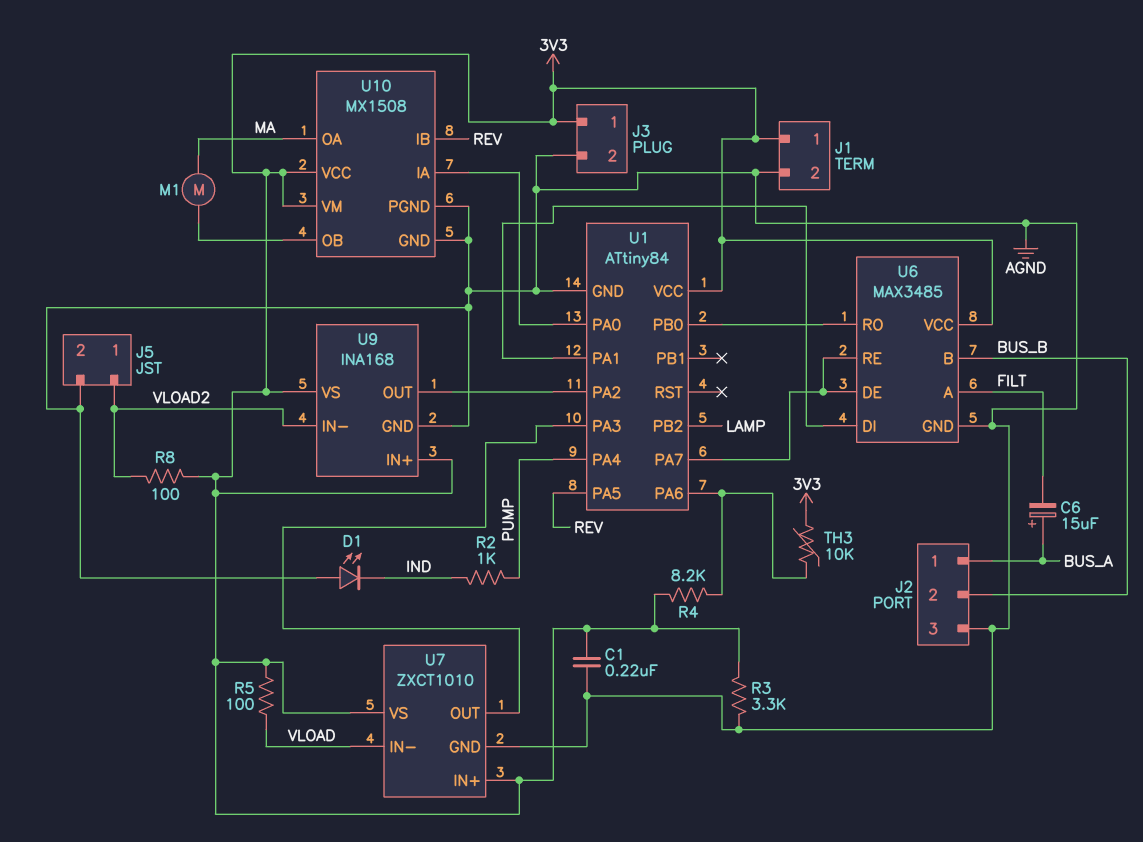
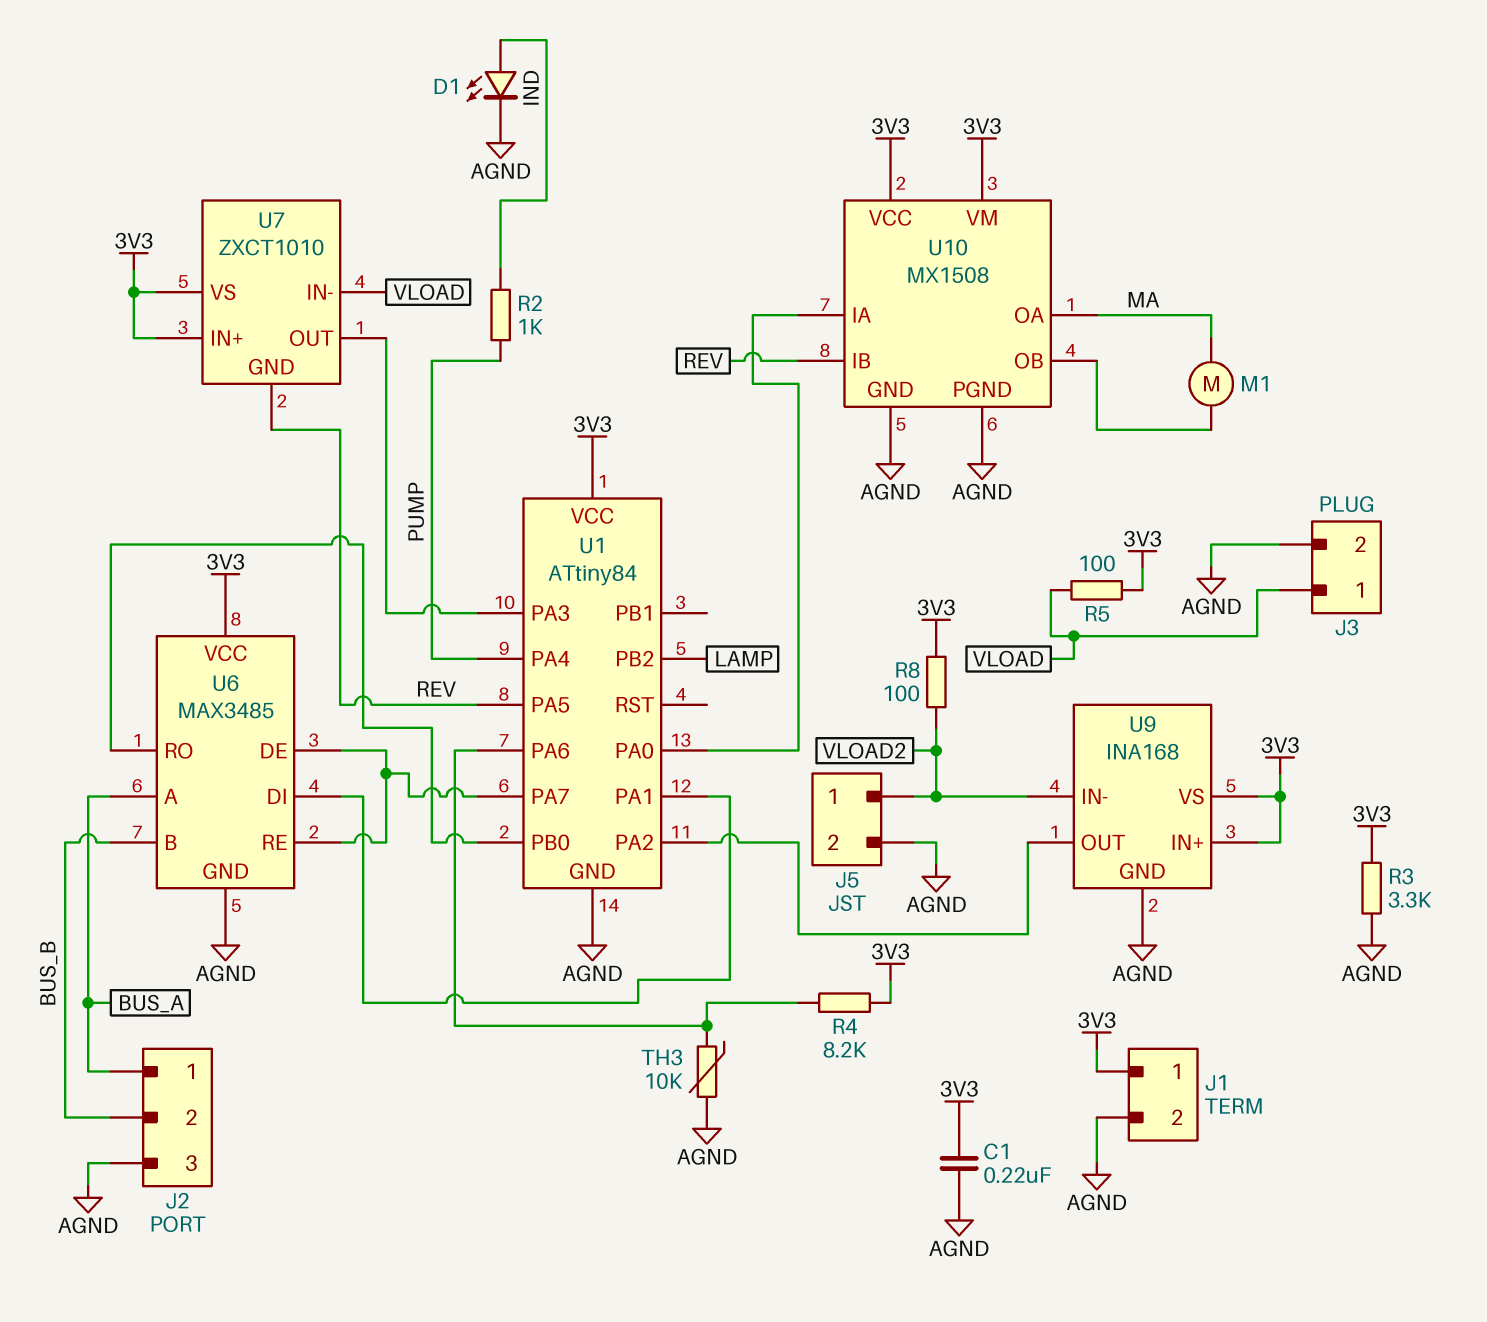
C6: 15uF (plus BUS_A, minus FILT) -> none
D1: LED (A AGND, K IND) -> LED (A IND, K AGND)
J3 pin 1: 3V3 -> VLOAD
TH3: 10k (3V3, U1/PA6) -> 10k (AGND, U1/PA6)
U6 pin A: FILT -> BUS_A
U7 pin GND: AGND -> REV

